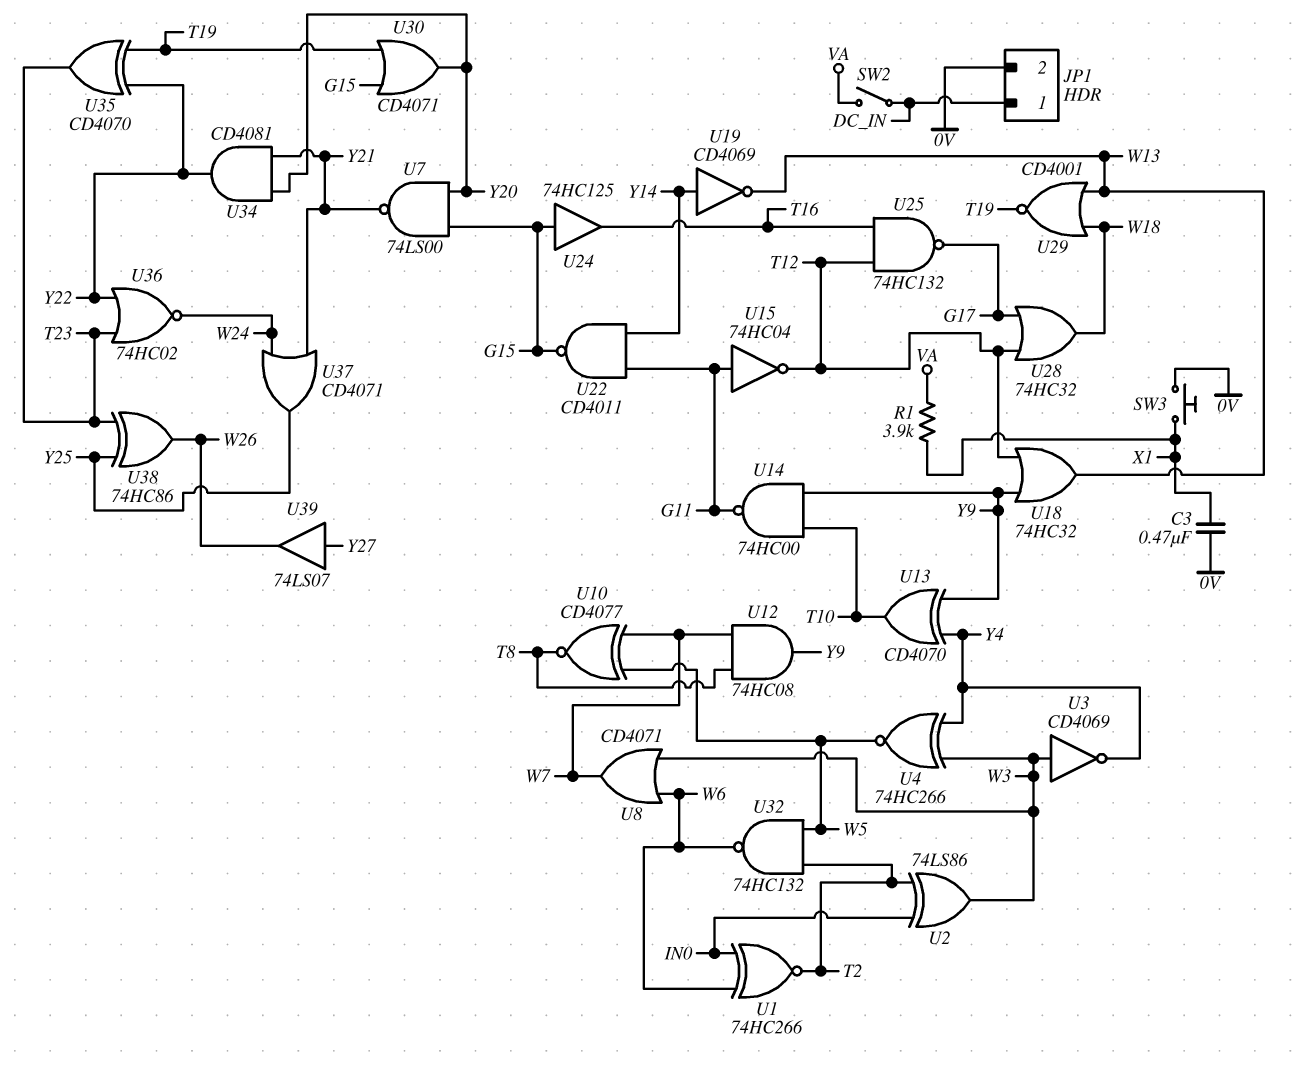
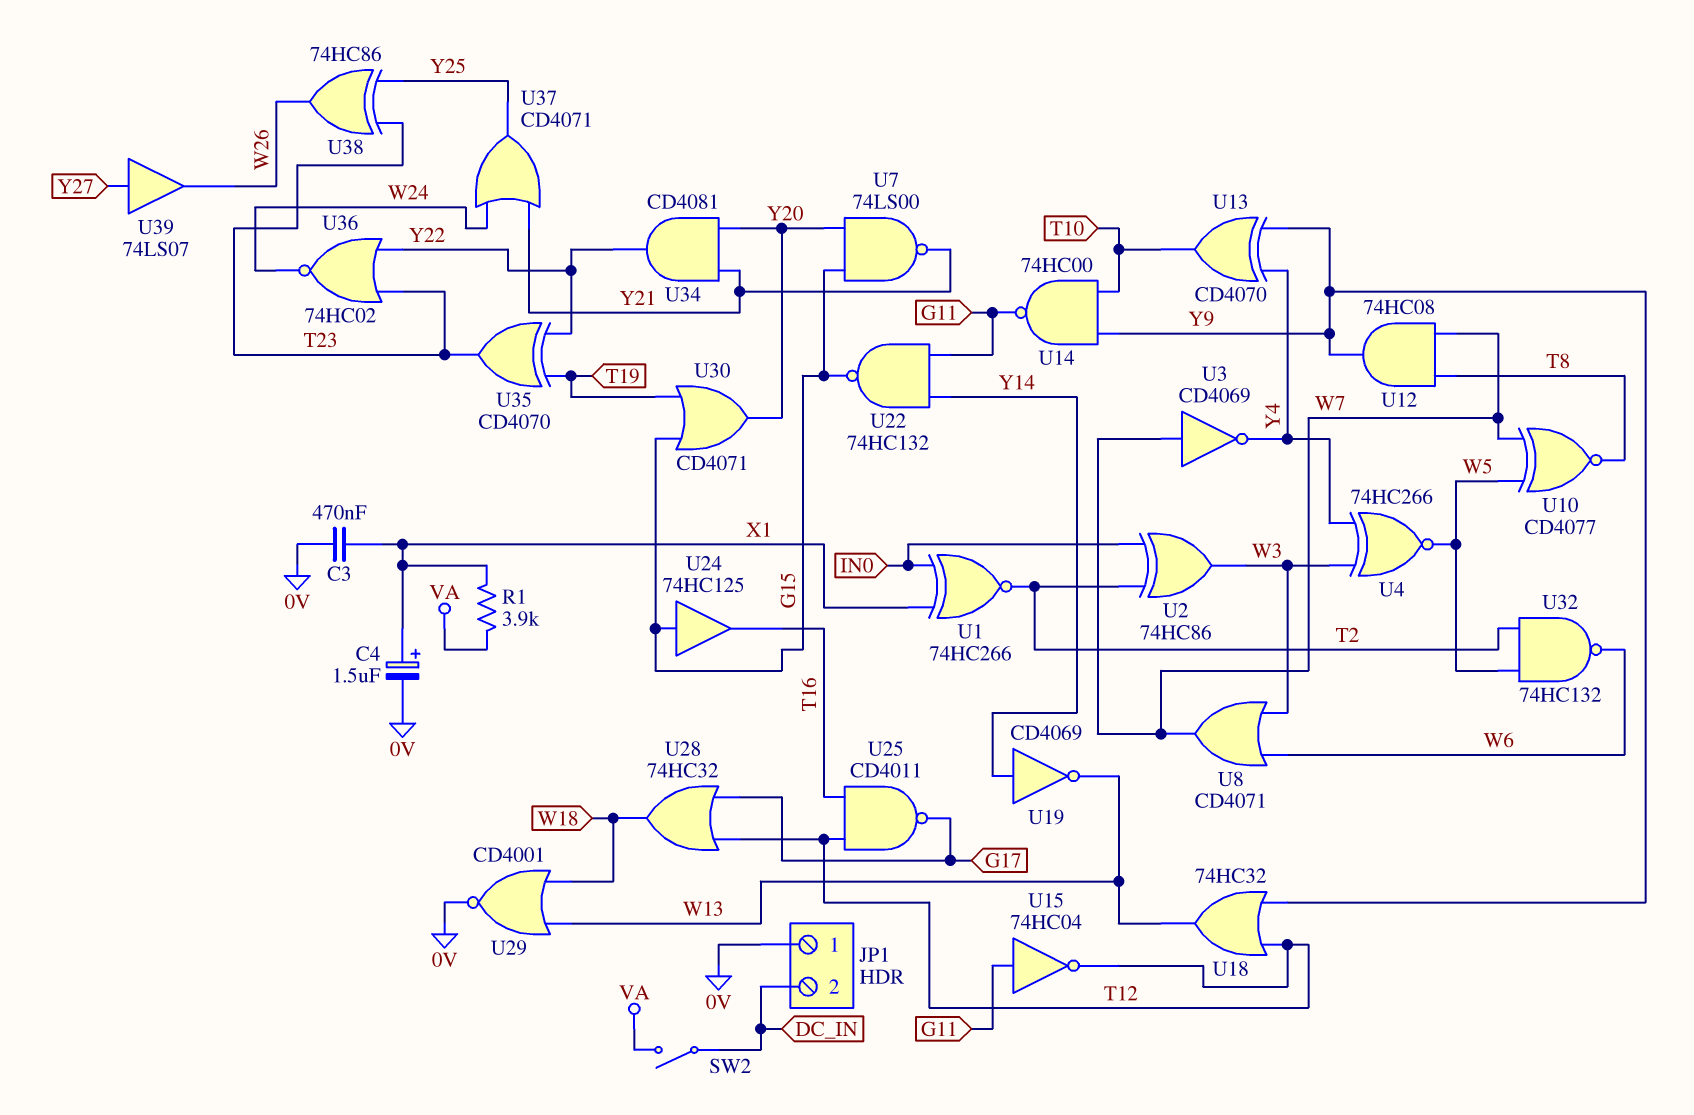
C4: none -> 1.5uF (plus X1, minus 0V)
JP1 pin 1: DC_IN -> 0V
JP1 pin 2: 0V -> DC_IN
SW3: button (0V, X1) -> none
U1: XNOR 74HC266 (in IN0, in W6, out T2) -> XNOR 74HC266 (in IN0, in X1, out T2)
U2: XOR 74LS86 (in IN0, in T2, out W3) -> XOR 74HC86 (in IN0, in T2, out W3)
U3: NOT CD4069 (in W3, out Y4) -> NOT CD4069 (in W7, out Y4)
U22: NAND CD4011 (in G11, in Y14, out G15) -> NAND 74HC132 (in G11, in Y14, out G15)
U25: NAND 74HC132 (in T12, in T16, out G17) -> NAND CD4011 (in T12, in T16, out G17)
U29: NOR CD4001 (in W13, in W18, out T19) -> NOR CD4001 (in W13, in W18, out 0V)

